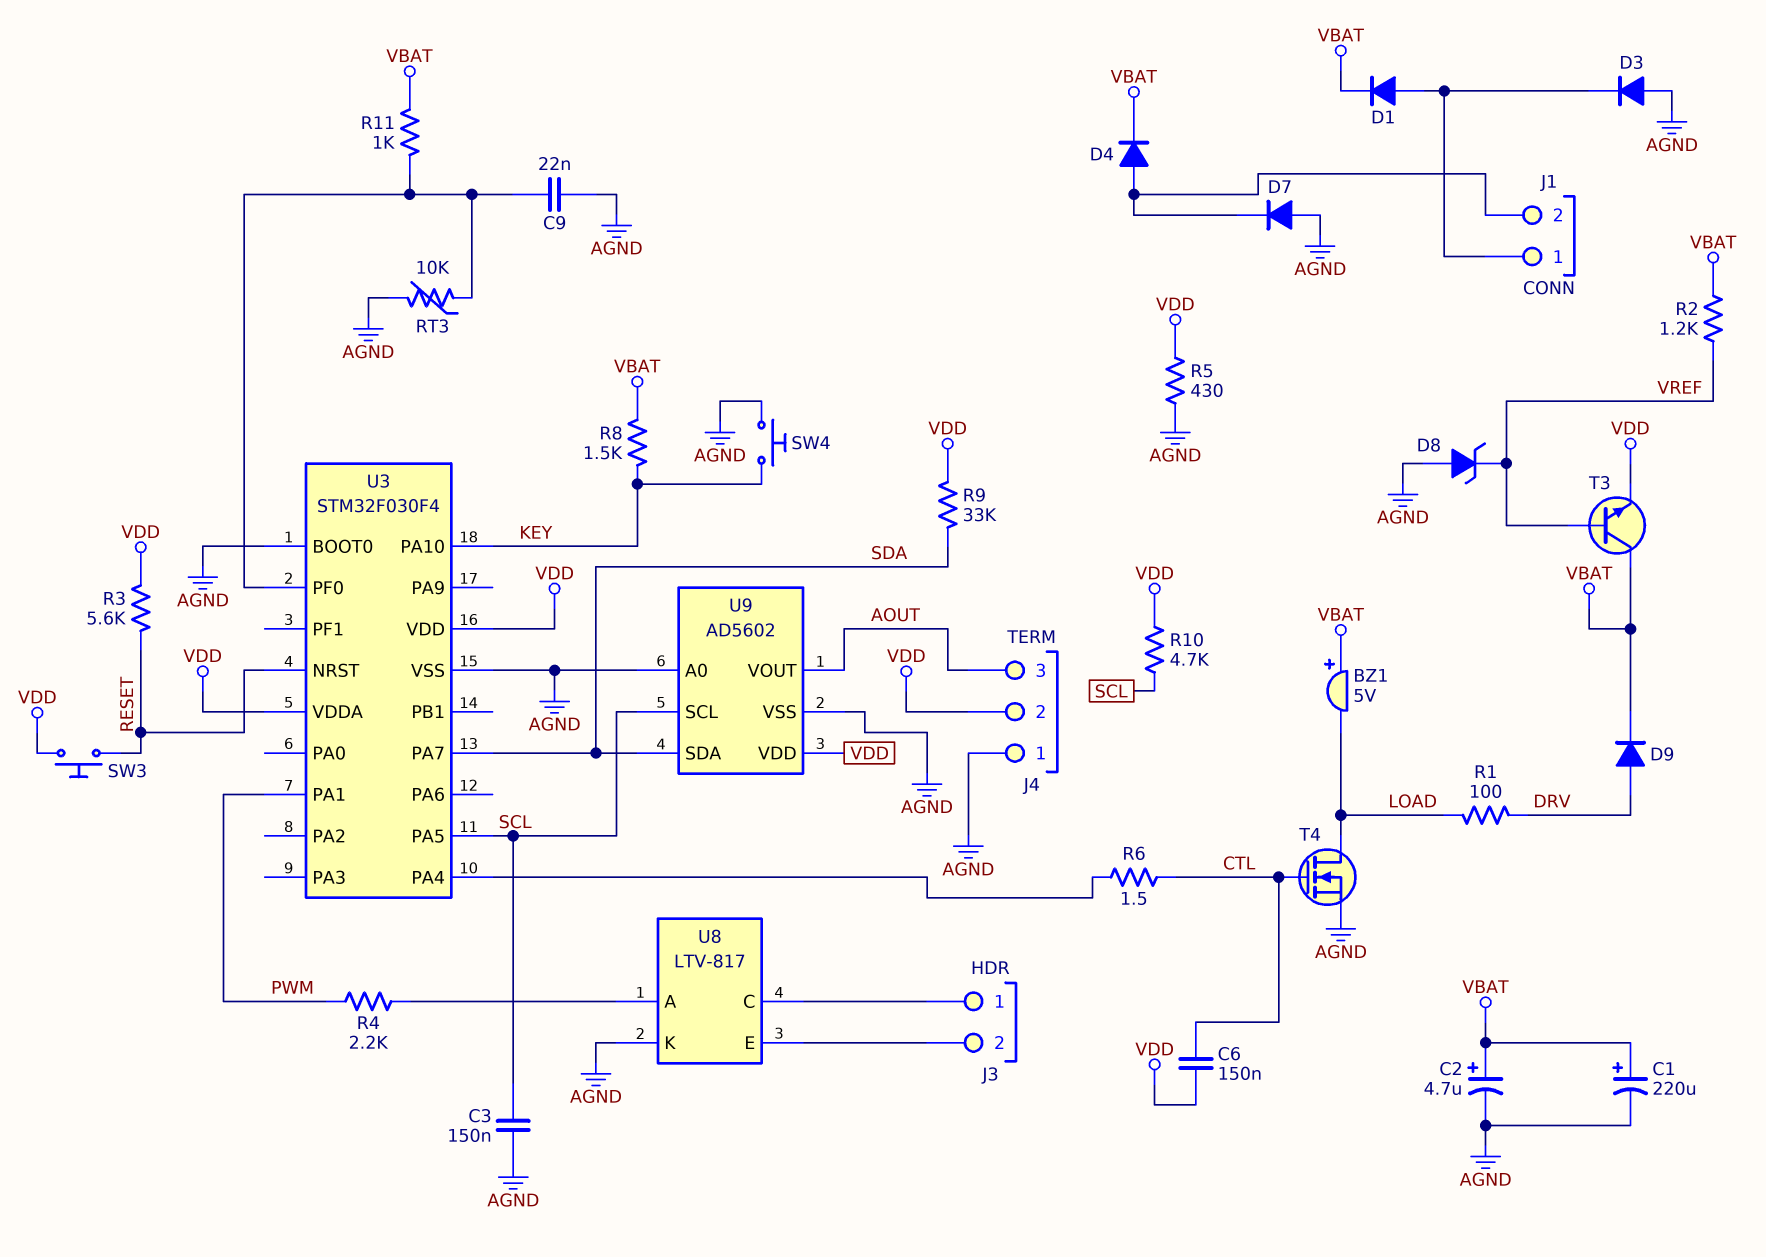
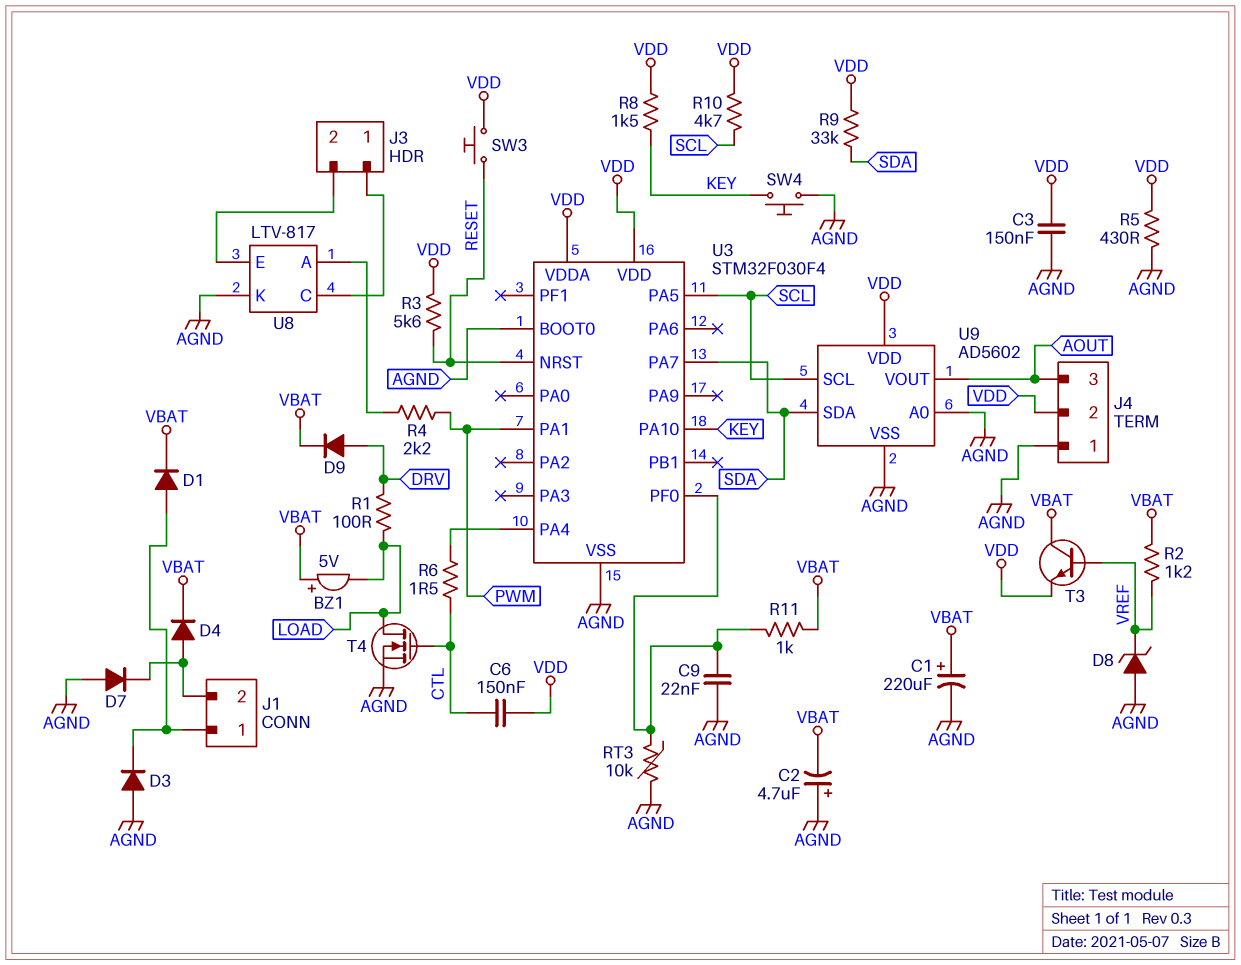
C2: 4.7uF (plus VBAT, minus AGND) -> 4.7uF (plus AGND, minus VBAT)
C3: 150nF (AGND, SCL) -> 150nF (AGND, VDD)
R8: 1.5k (KEY, VBAT) -> 1.5k (KEY, VDD)

